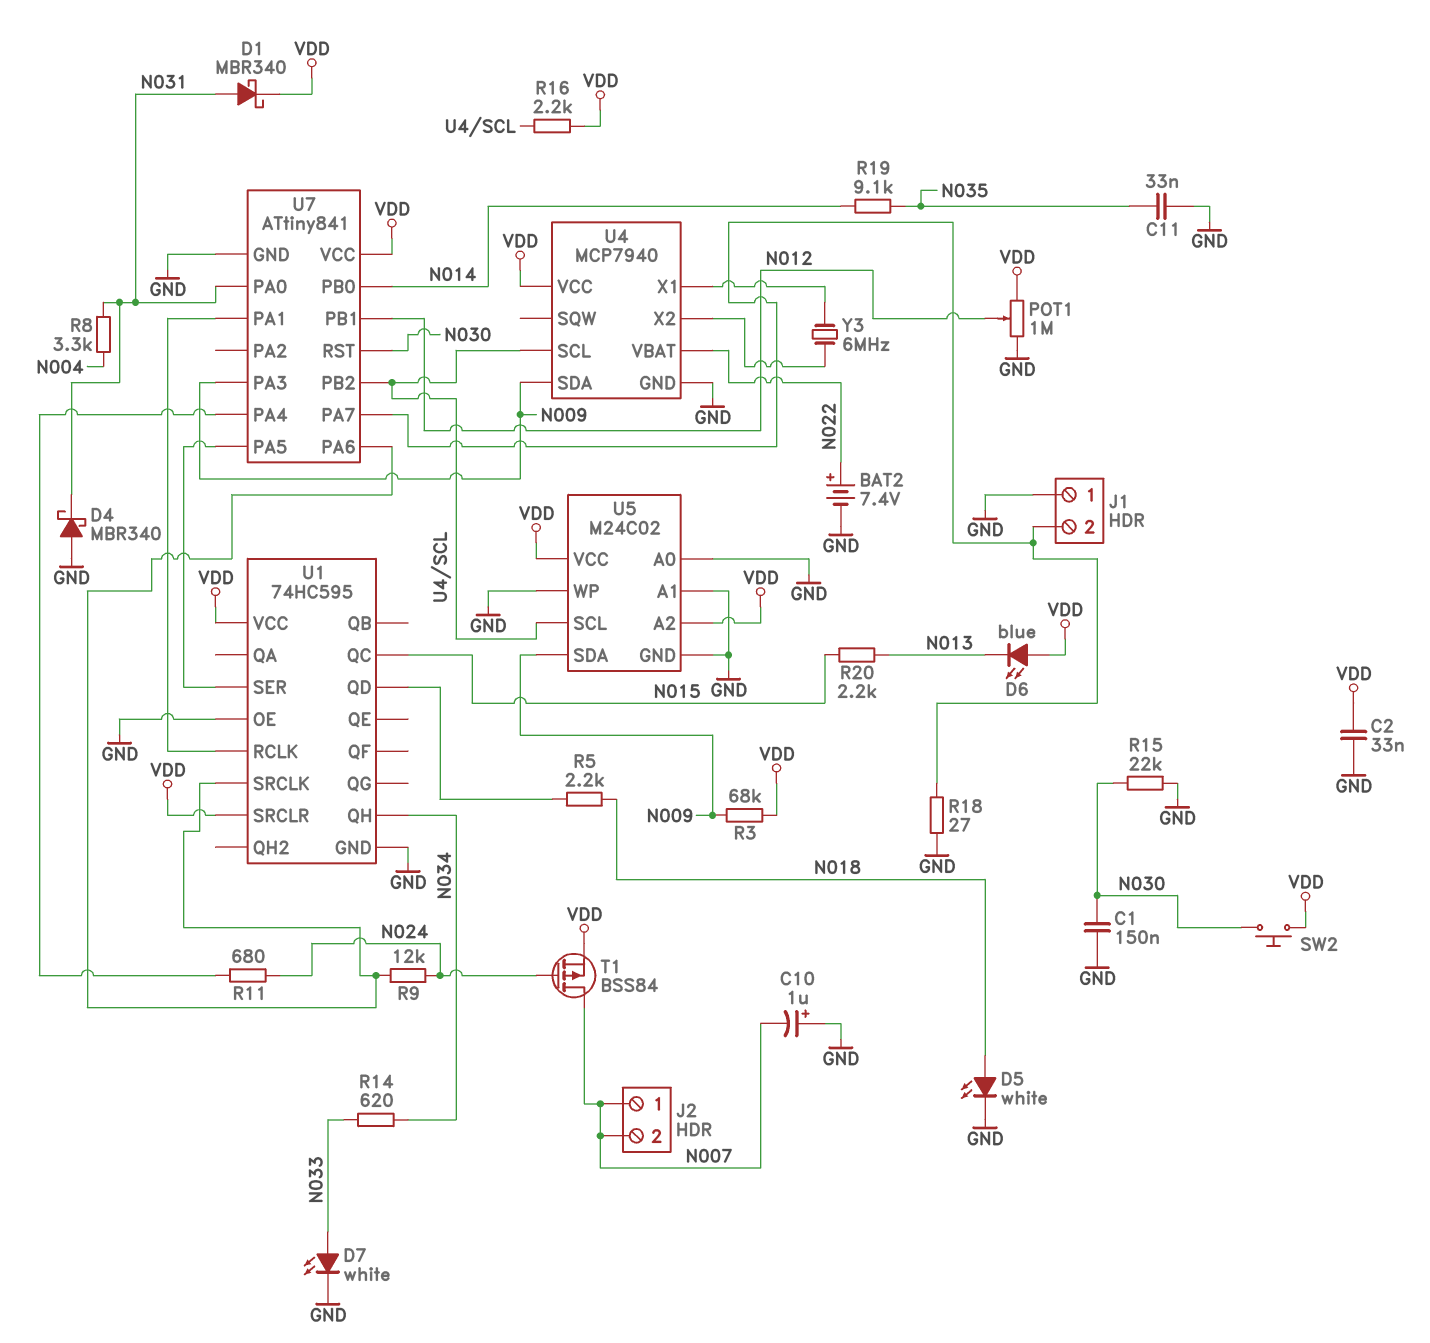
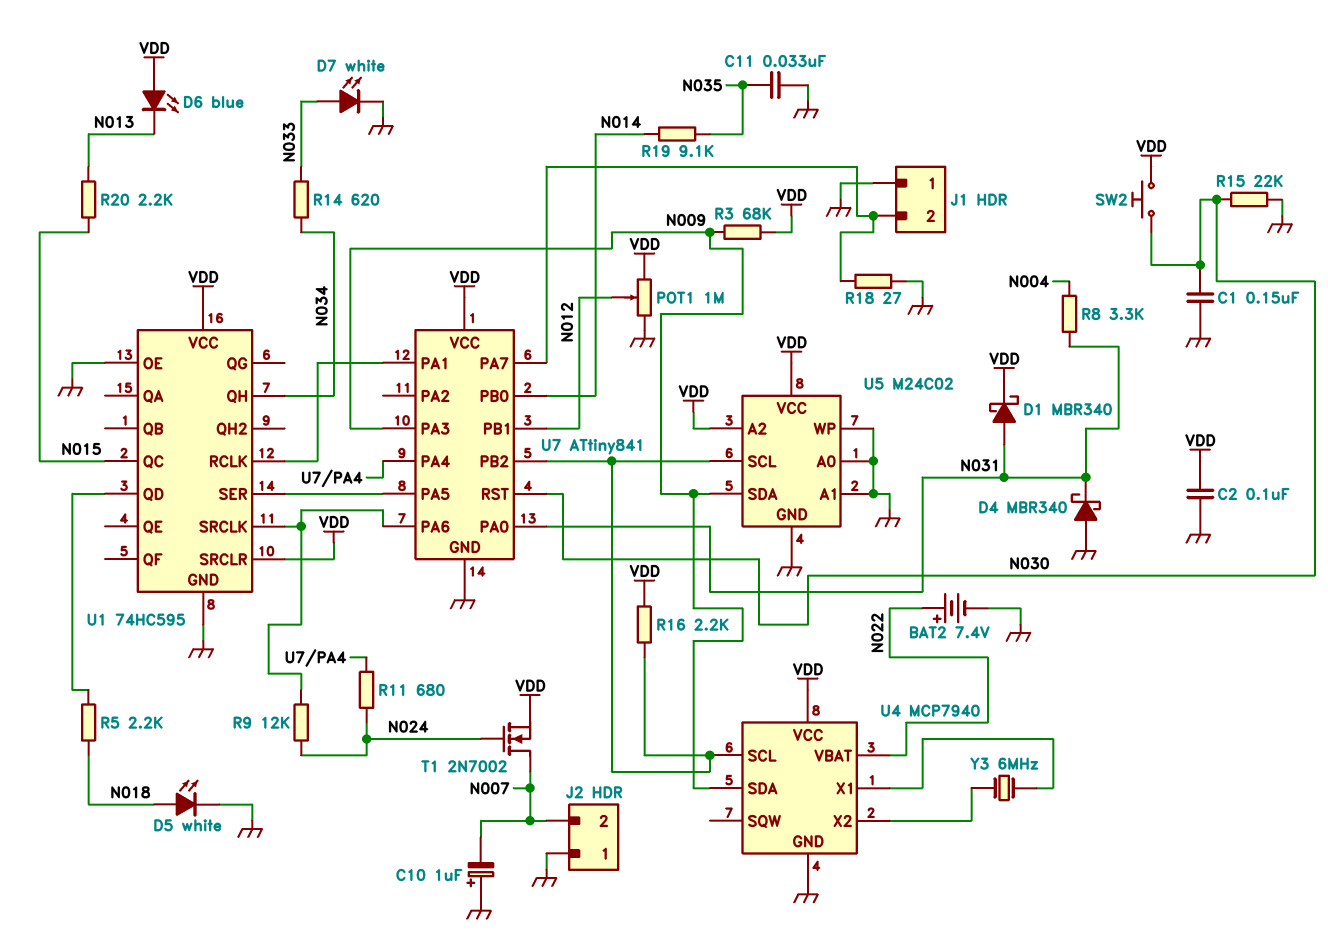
C2: 33nF (GND, VDD) -> 100nF (GND, VDD)
J2 pin 1: N007 -> GND
T1: PMOS BSS84 (G N024, D N007, S VDD) -> NMOS 2N7002 (G N024, D N007, S VDD)

